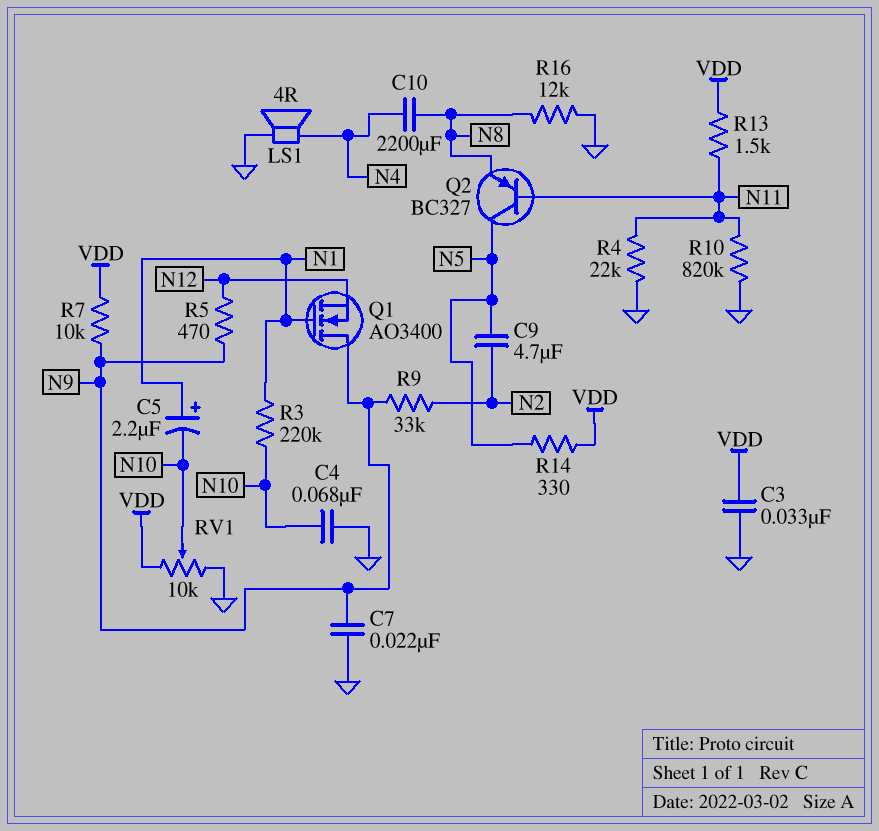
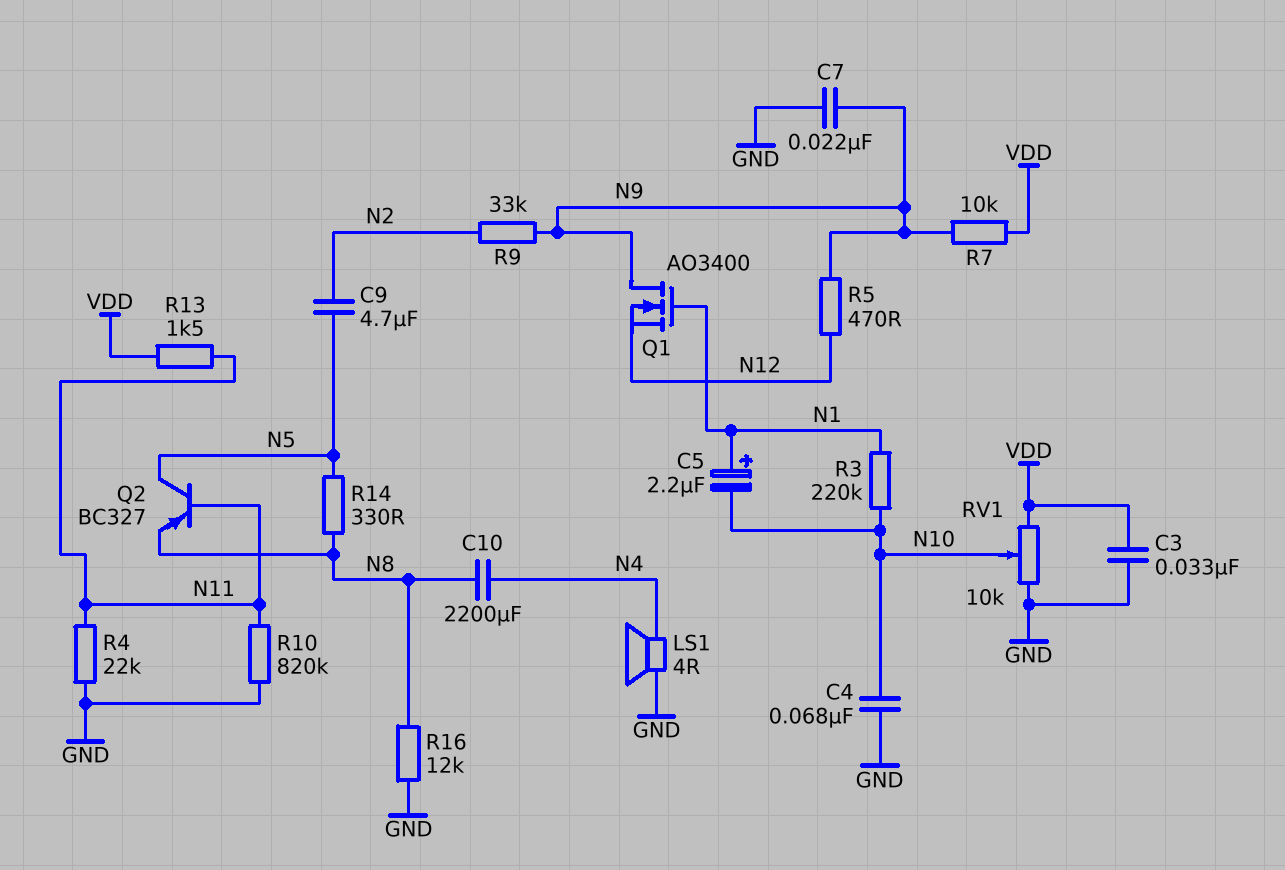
R14: 330 (N5, VDD) -> 330 (N5, N8)

